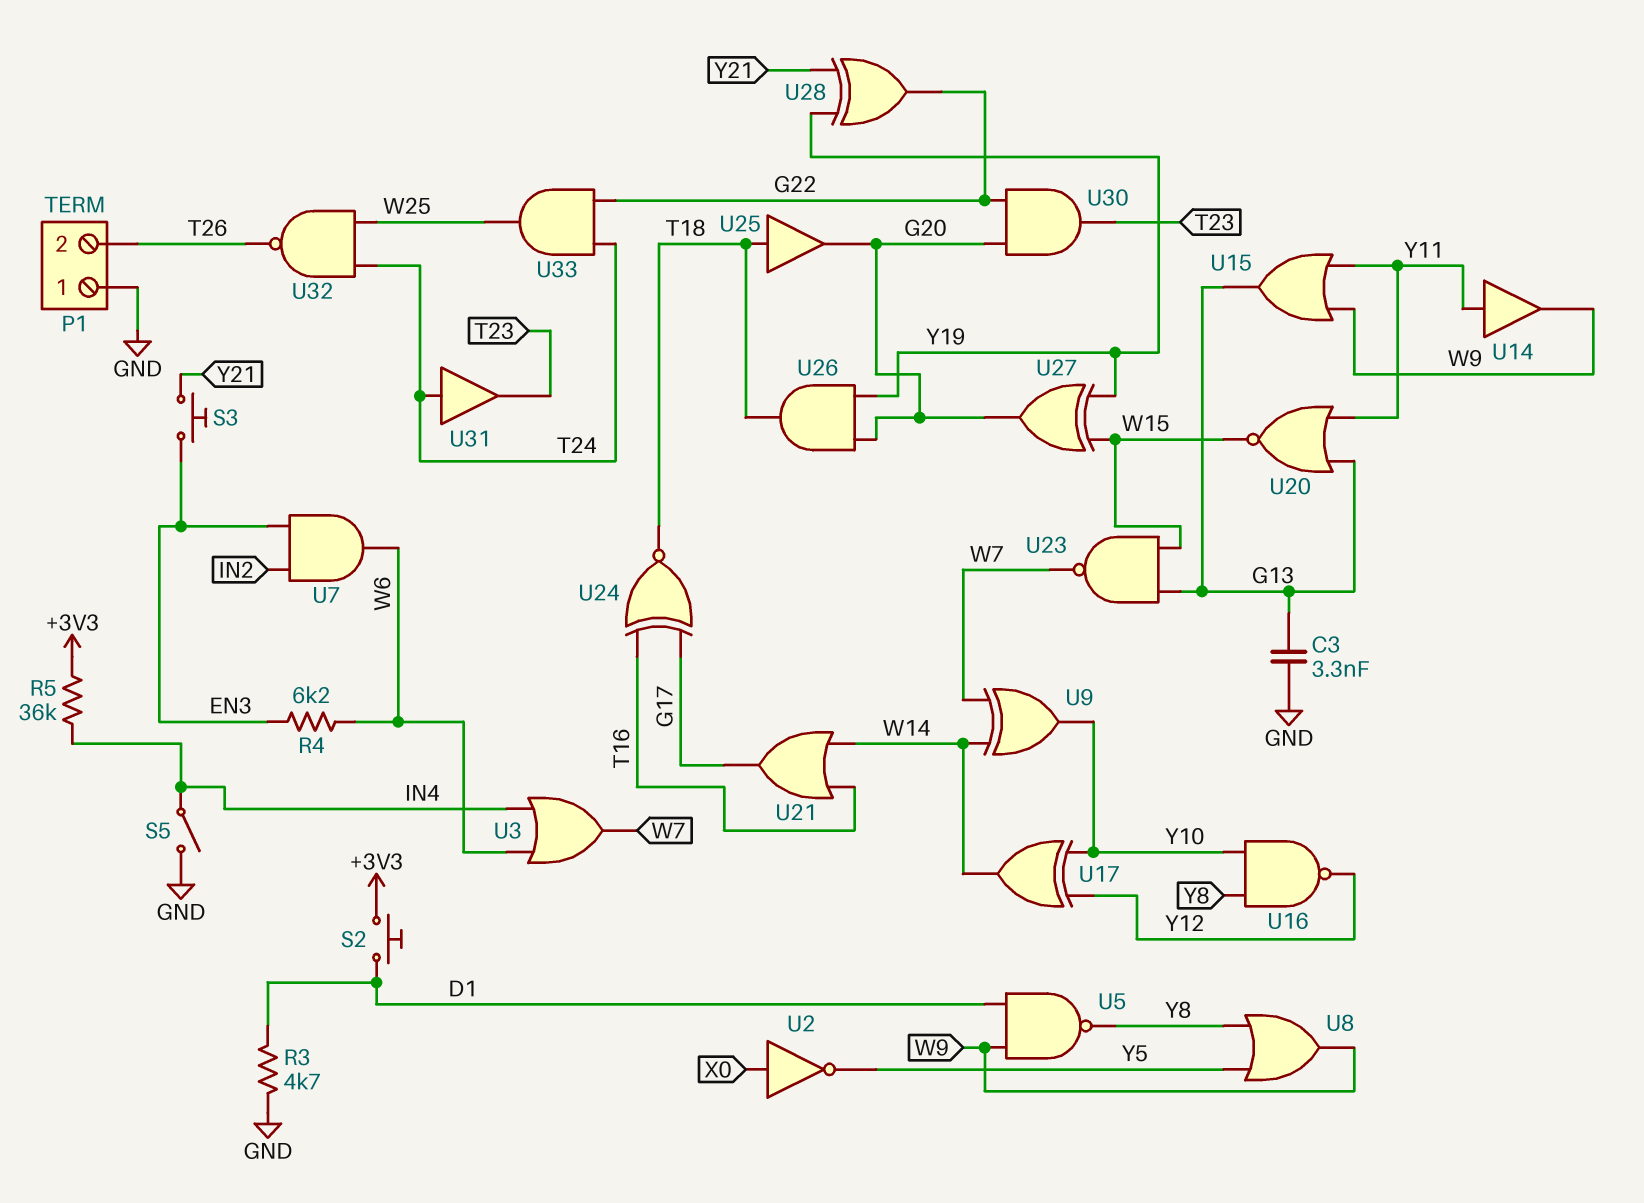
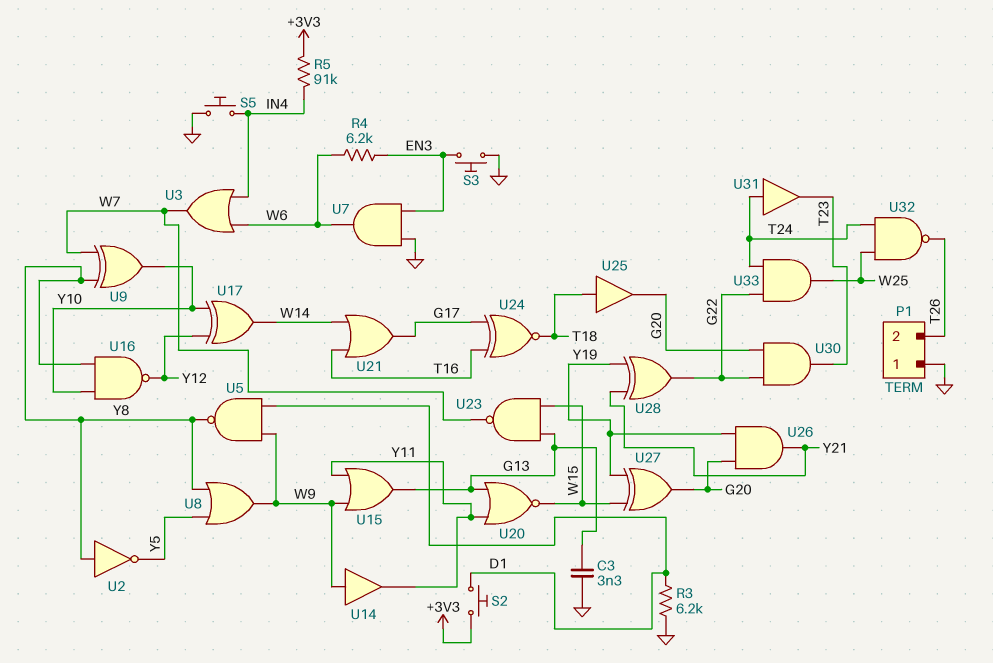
R3: 4.7k (D1, GND) -> 6.2k (D1, GND)
R5: 36k (+3V3, IN4) -> 91k (+3V3, IN4)
S3: button (EN3, Y21) -> button (EN3, GND)
S5: switch (GND, IN4) -> button (GND, IN4)
U2: NOT (in X0, out Y5) -> NOT (in Y8, out Y5)
U7: AND (in EN3, in IN2, out W6) -> AND (in EN3, in GND, out W6)
U9: XOR (in W7, in W14, out Y10) -> XOR (in W7, in Y8, out Y10)
U14: buffer (in Y11, out W9) -> buffer (in W9, out Y11)
U26: AND (in G20, in Y19, out T18) -> AND (in G20, in Y19, out Y21)

